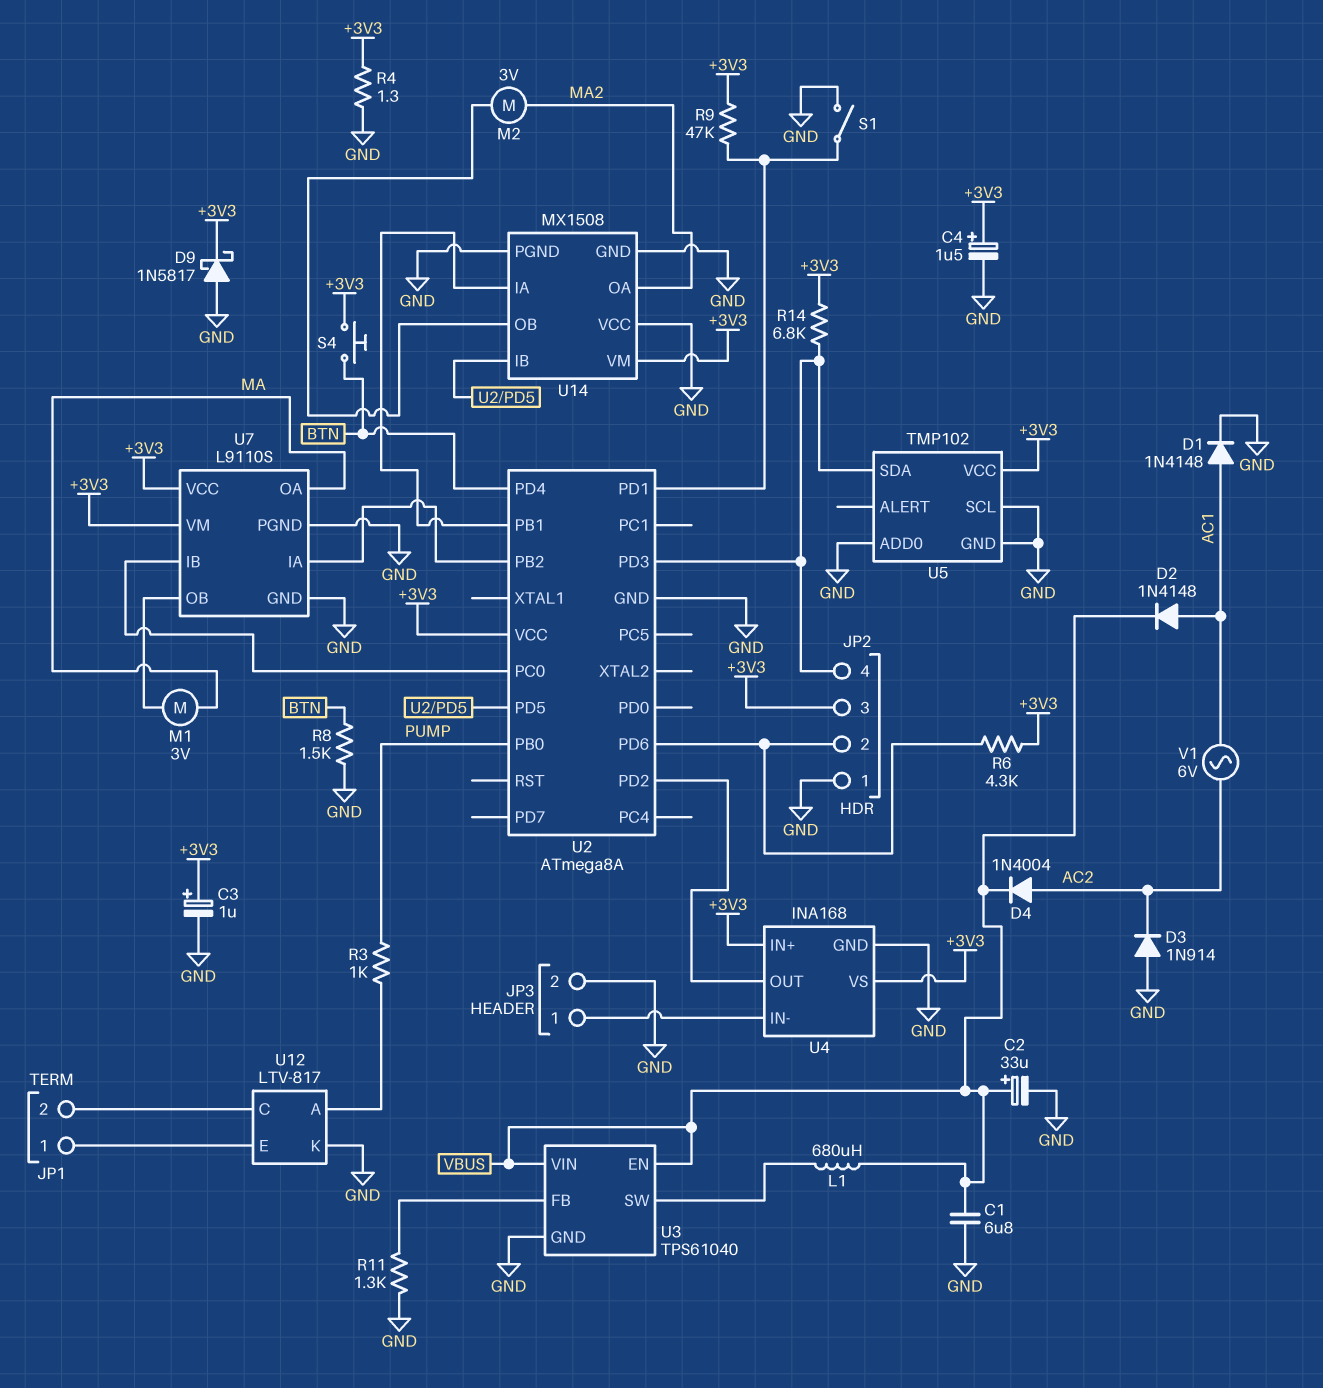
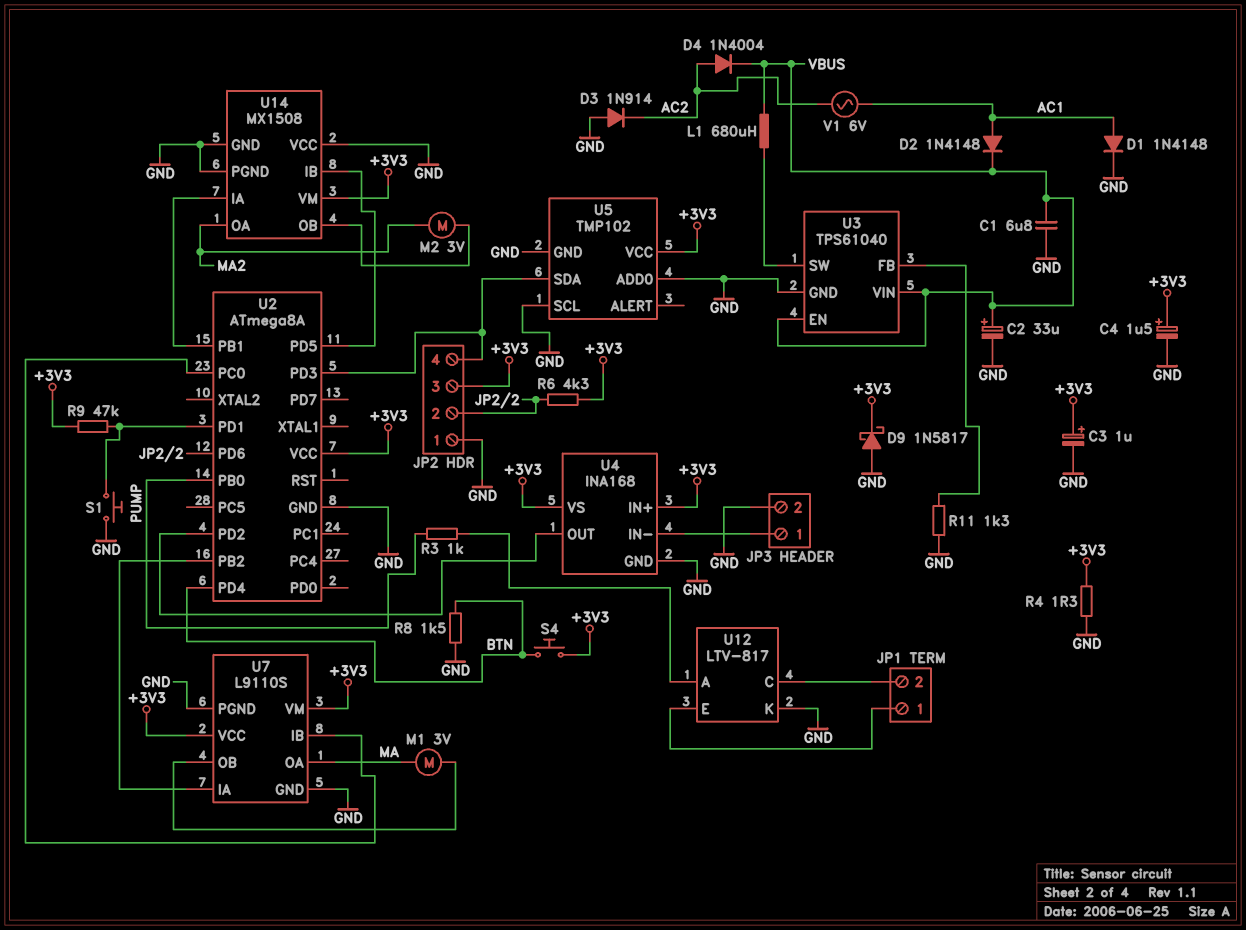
R14: 6.8k (+3V3, JP2/4) -> none
S1: switch (GND, U2/PD1) -> button (GND, U2/PD1)

